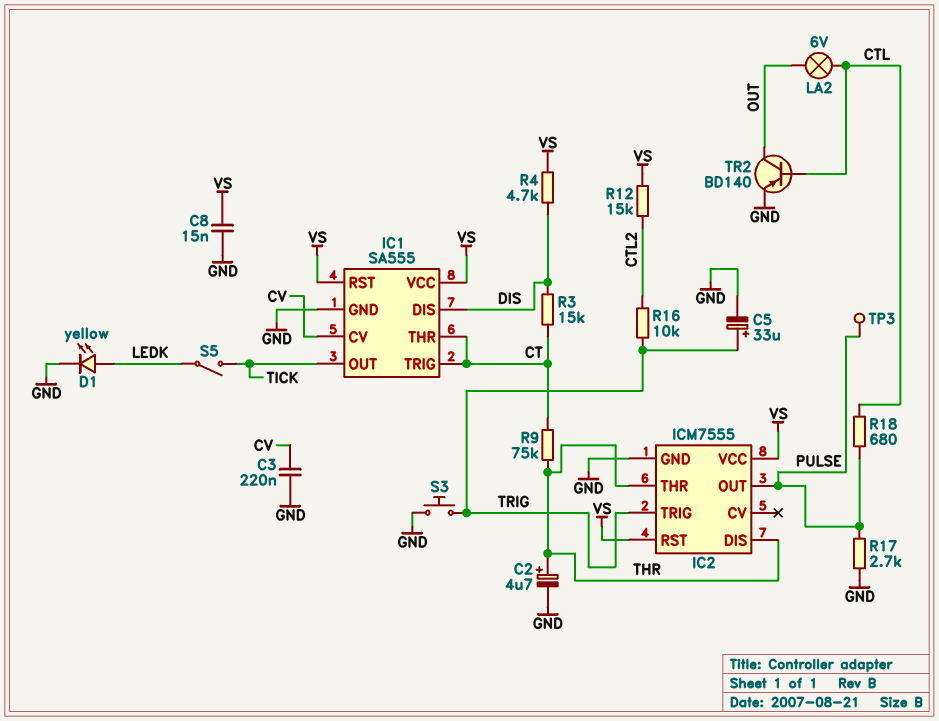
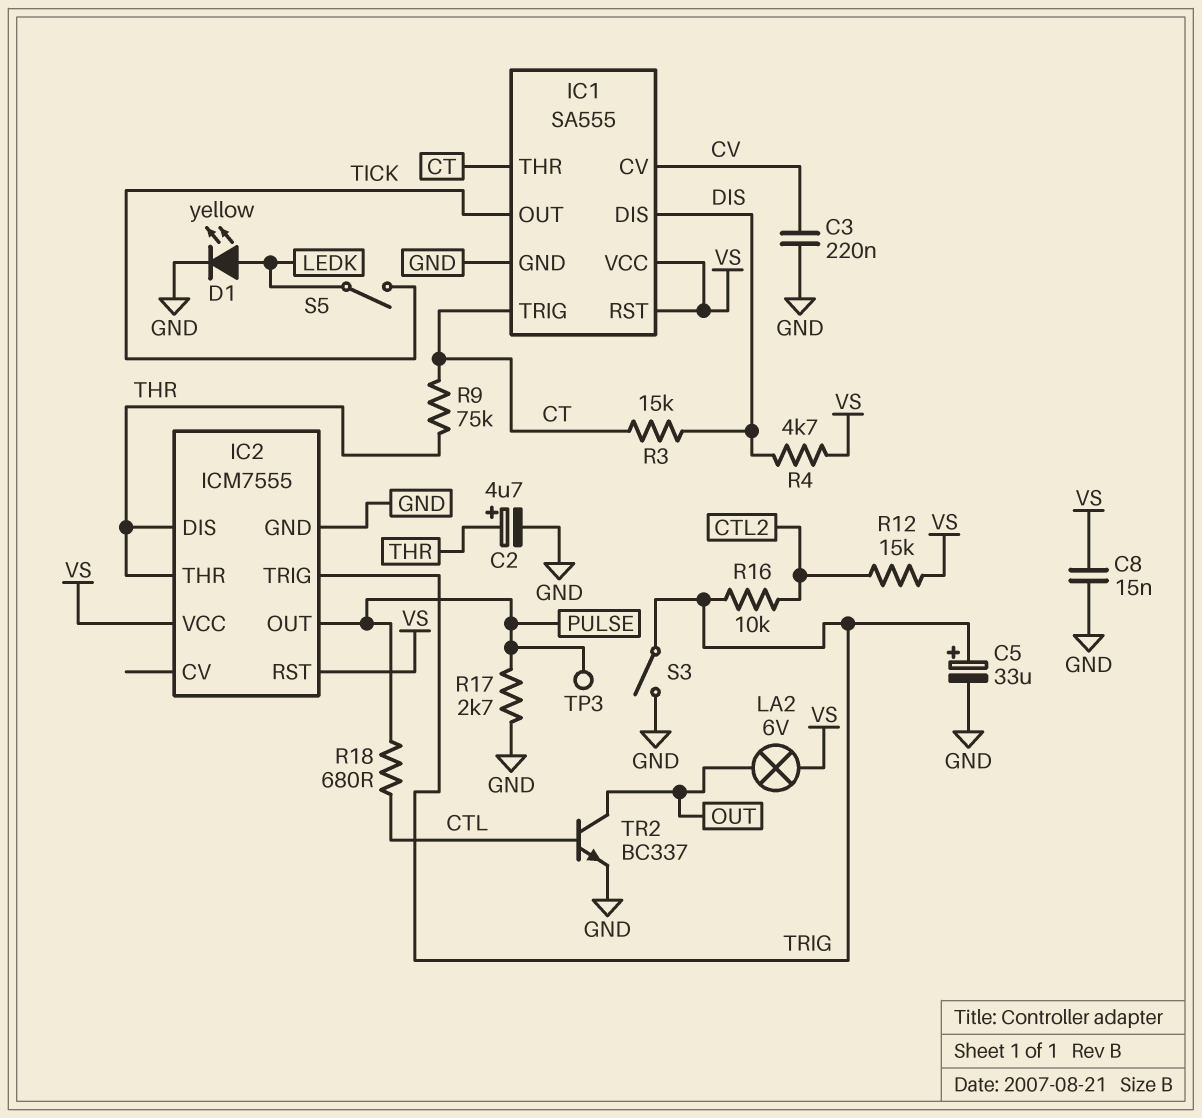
LA2: lamp 6V (CTL, OUT) -> lamp 6V (OUT, VS)
S3: button (GND, TRIG) -> switch (GND, TRIG)
TR2: PNP BD140 (B CTL, C OUT, E GND) -> NPN BC337 (B CTL, C OUT, E GND)

